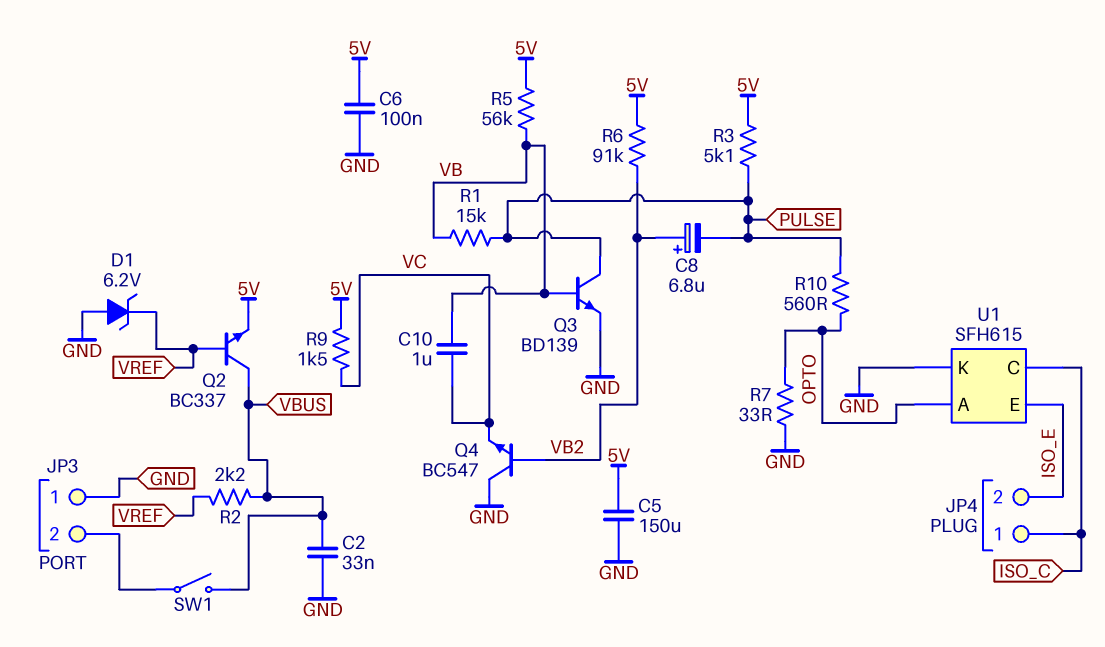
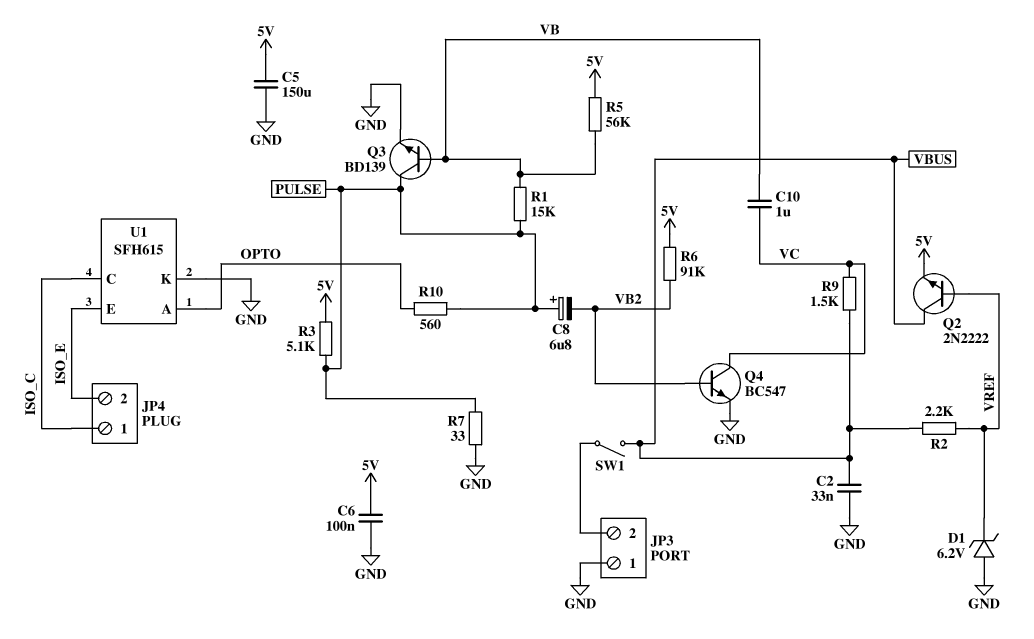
C8: 6.8uF (plus VB2, minus PULSE) -> 6.8uF (plus PULSE, minus VB2)
Q2: NPN BC337 (B VREF, C VBUS, E 5V) -> NPN 2N2222 (B VREF, C VBUS, E 5V)
Q4: NPN BC547 (B VB2, C GND, E VC) -> NPN BC547 (B VB2, C VC, E GND)
R7: 33 (GND, OPTO) -> 33 (GND, PULSE)
R9: 1.5k (5V, VC) -> 1.5k (VBUS, VC)

